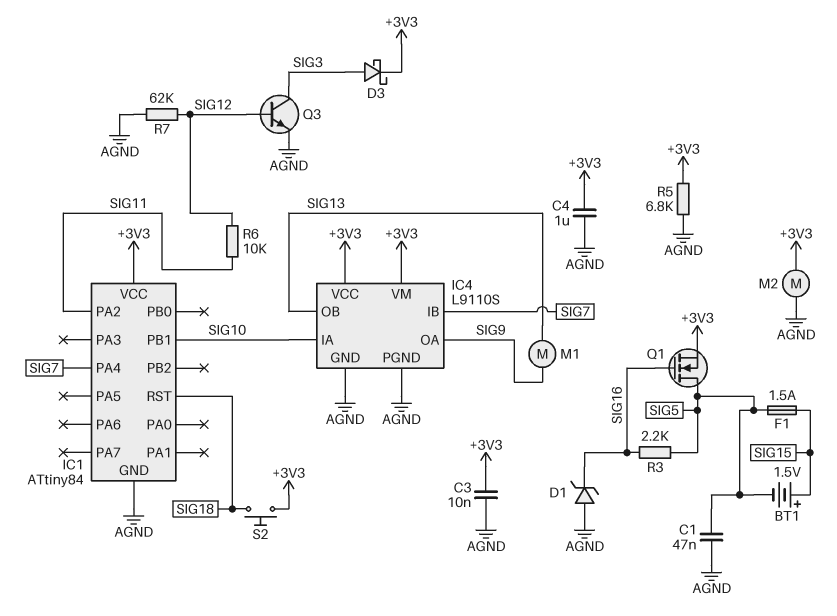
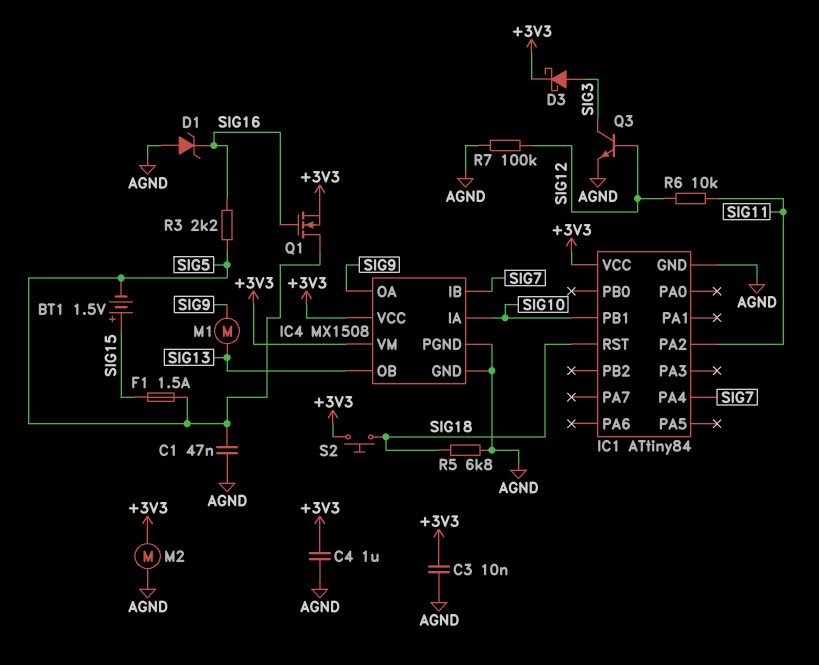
IC4: L9110S -> MX1508
R5: 6.8k (+3V3, AGND) -> 6.8k (AGND, SIG18)
R7: 62k (AGND, SIG12) -> 100k (AGND, SIG12)

